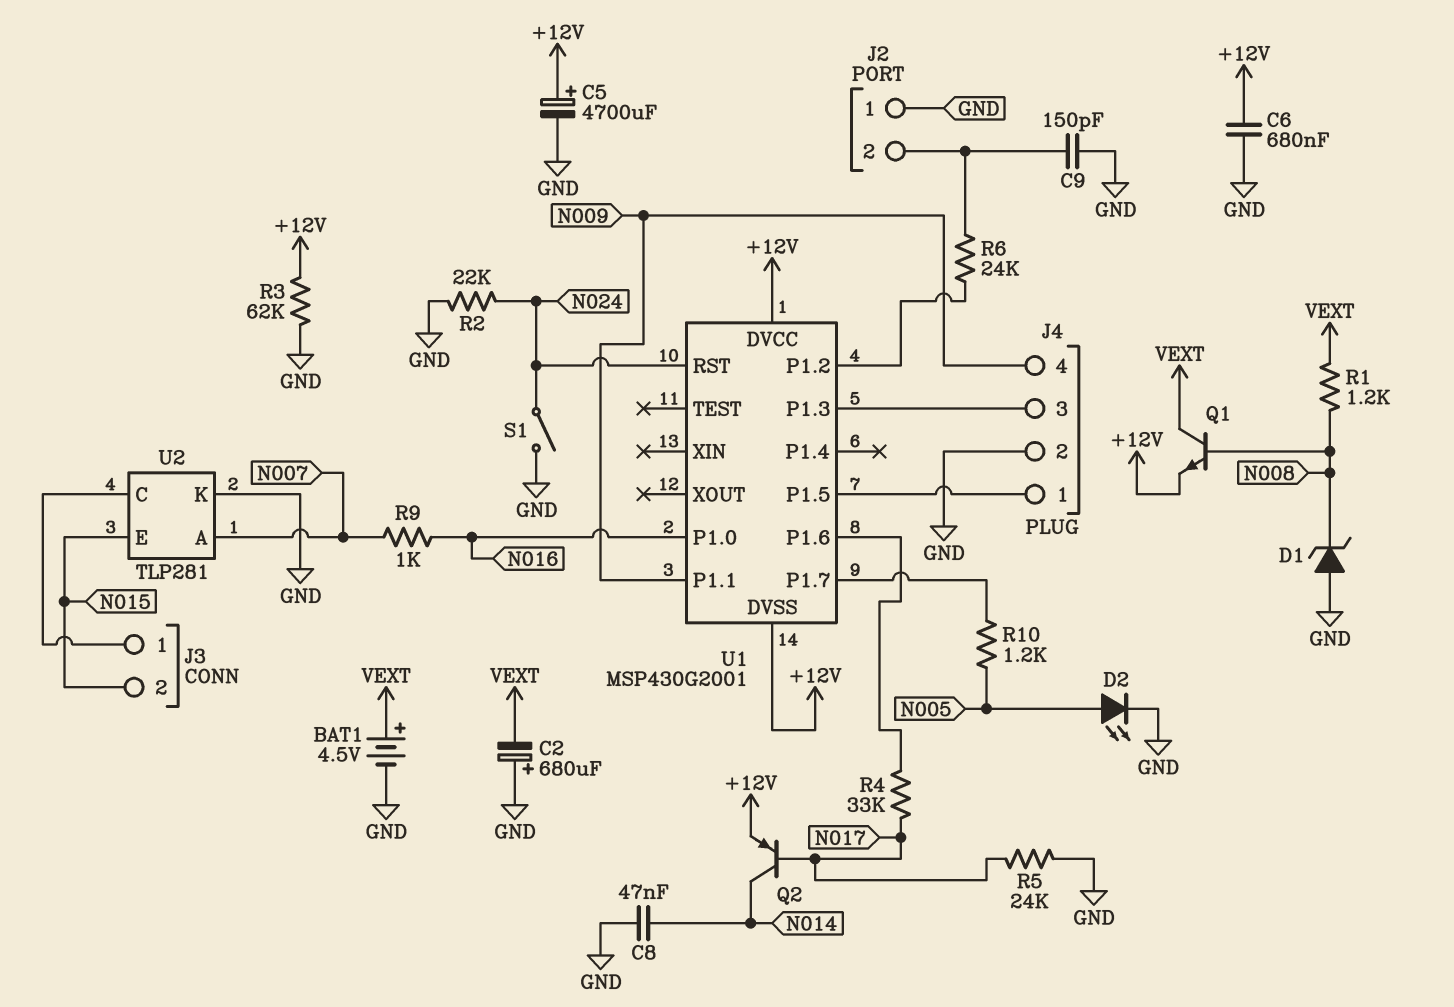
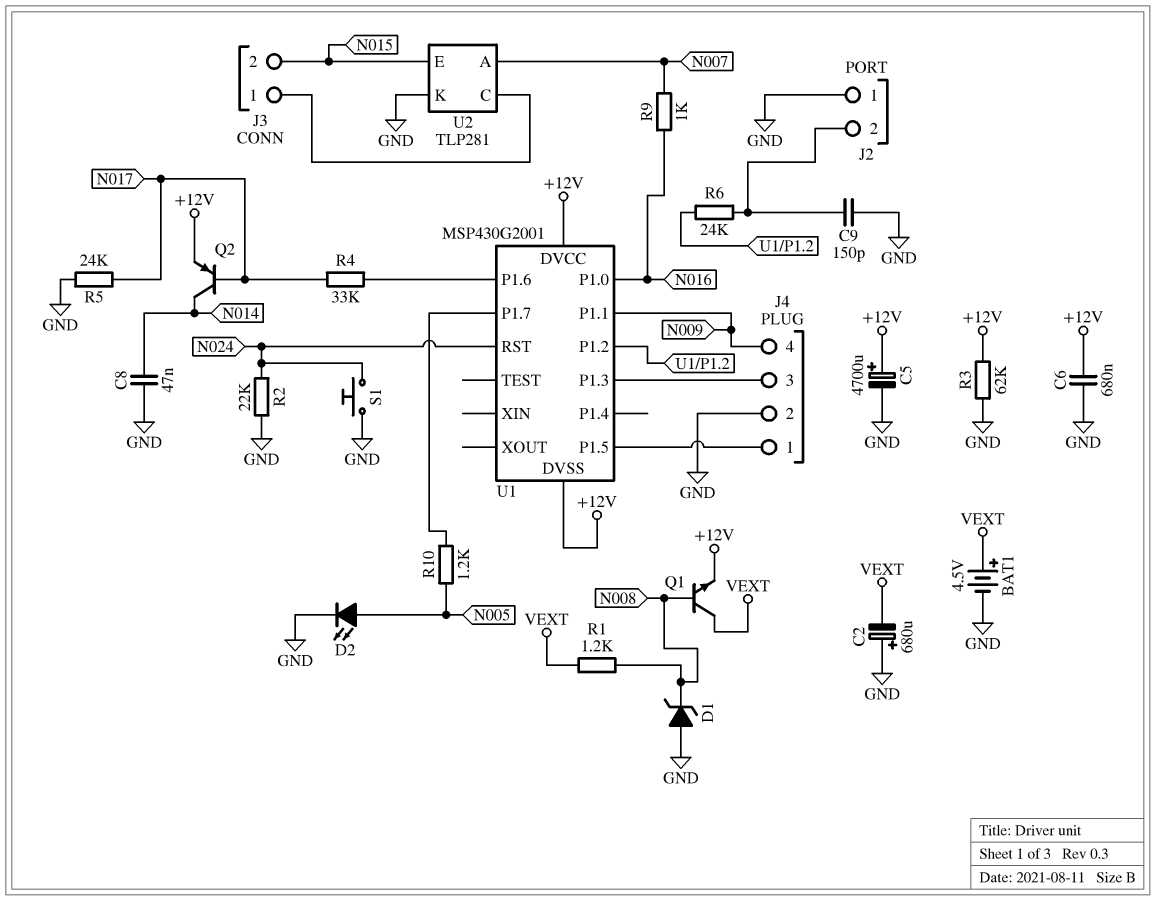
S1: switch (GND, N024) -> button (GND, N024)

